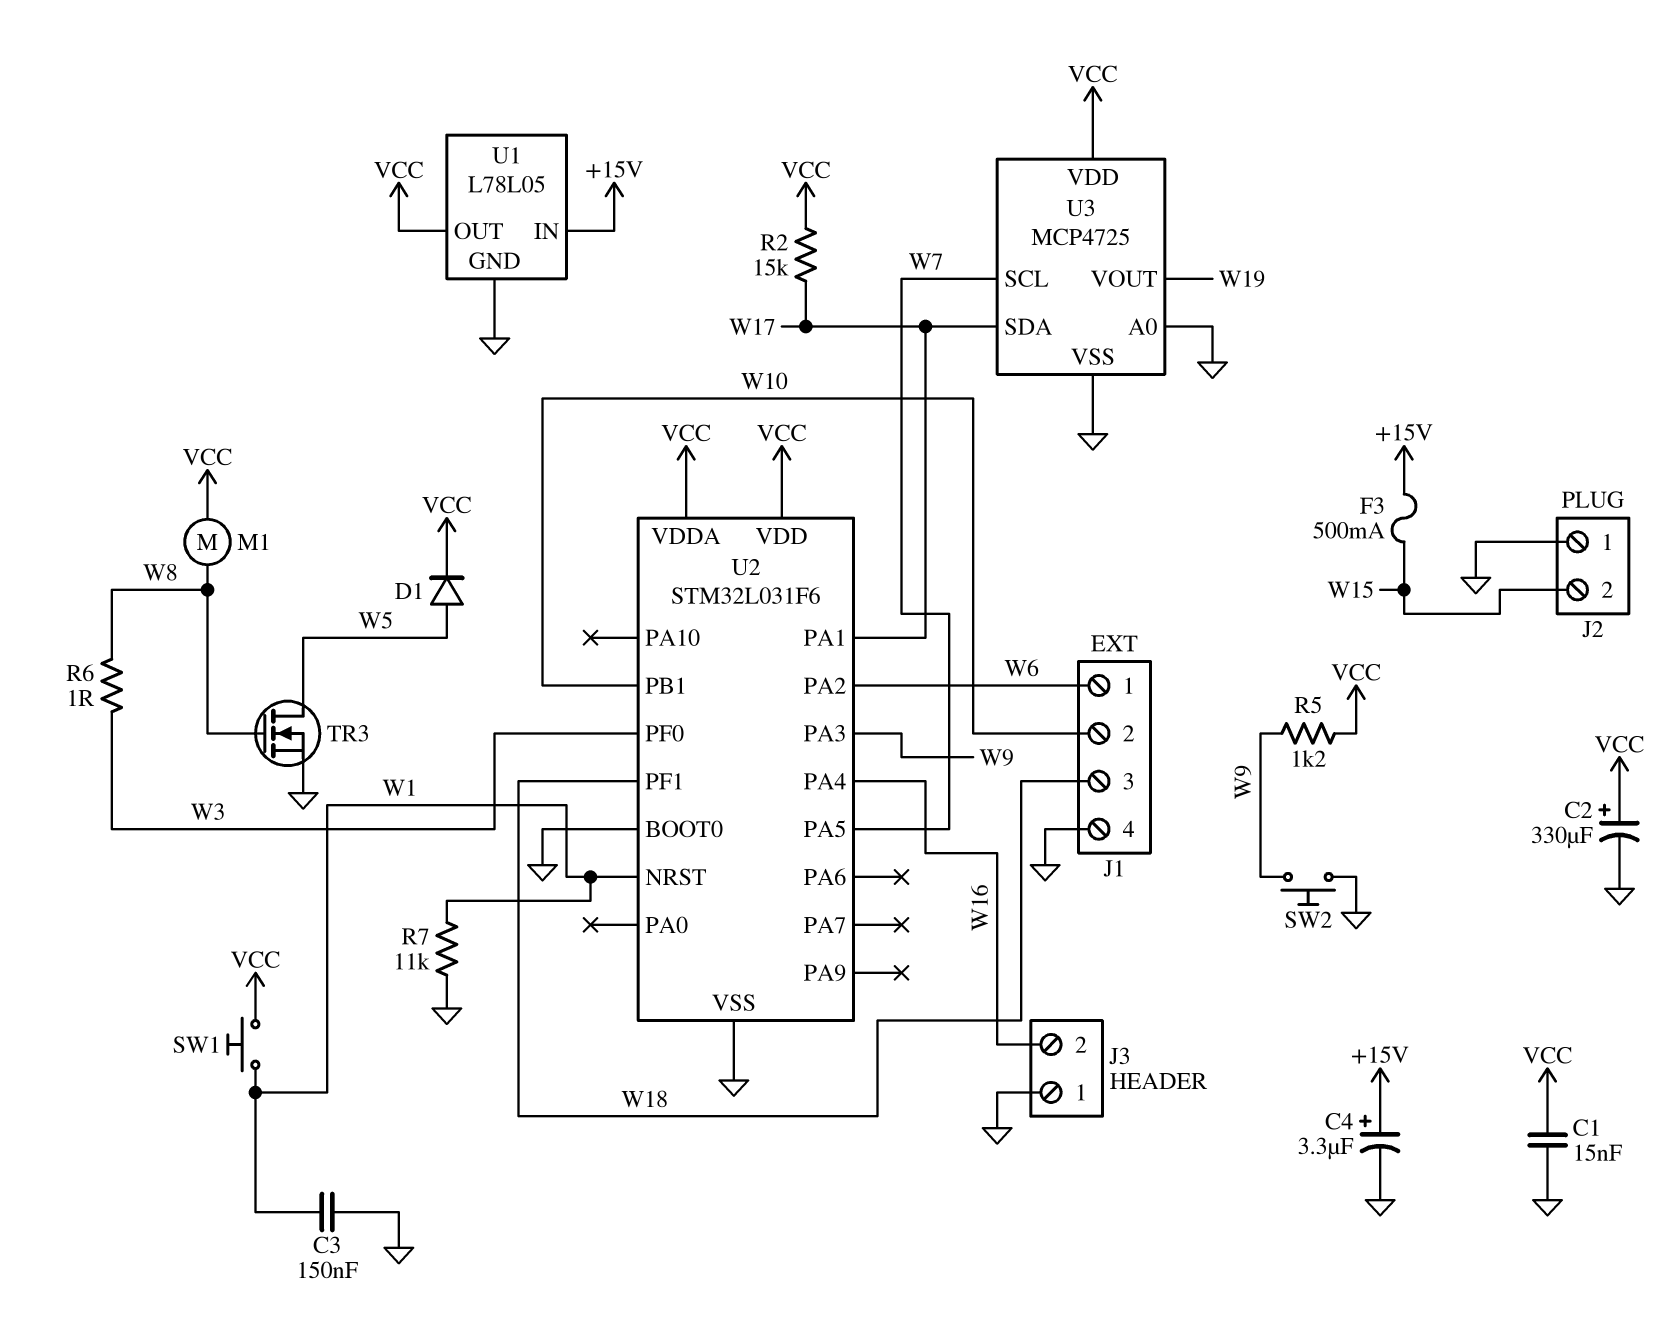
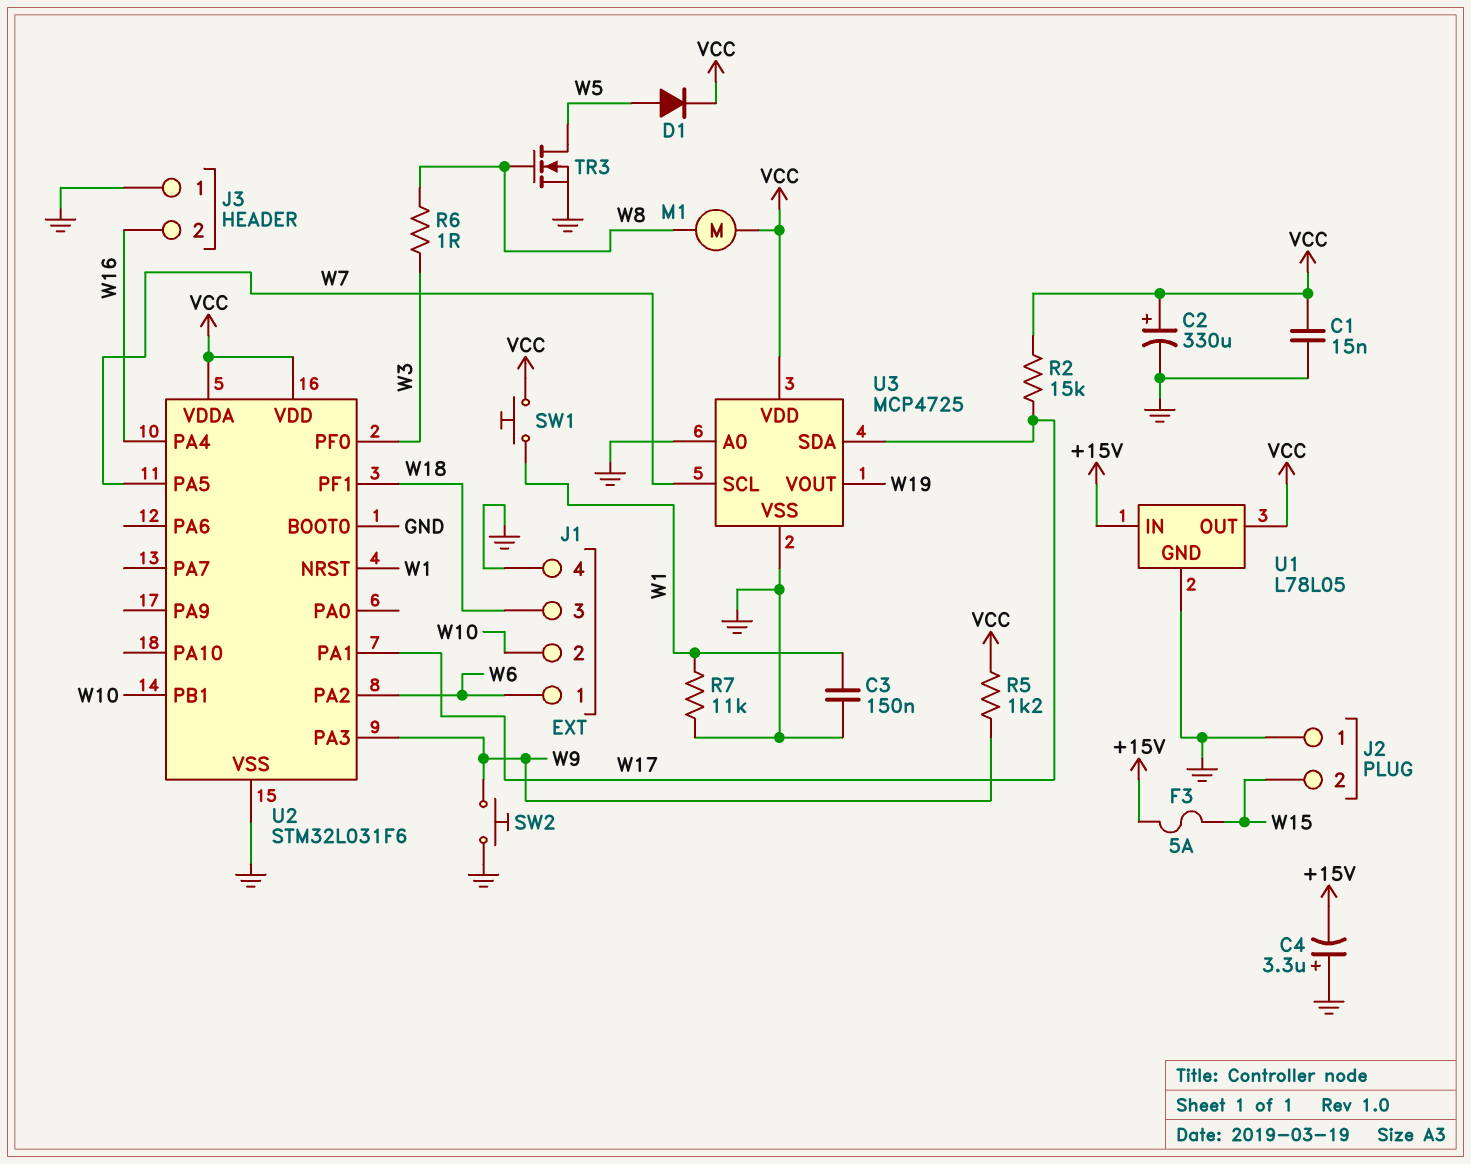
C4: 3.3uF (plus +15V, minus GND) -> 3.3uF (plus GND, minus +15V)
F3: 500mA (+15V, W15) -> 5A (+15V, W15)

